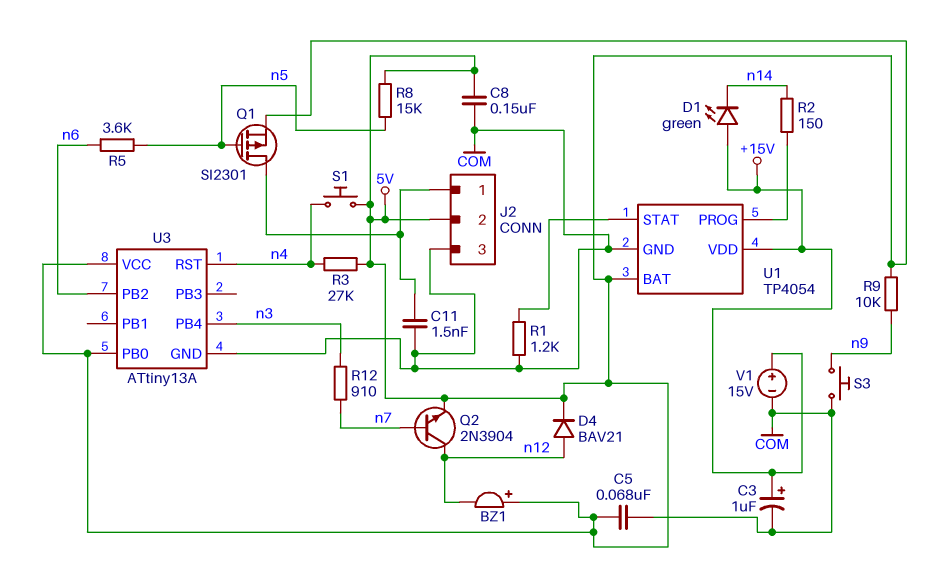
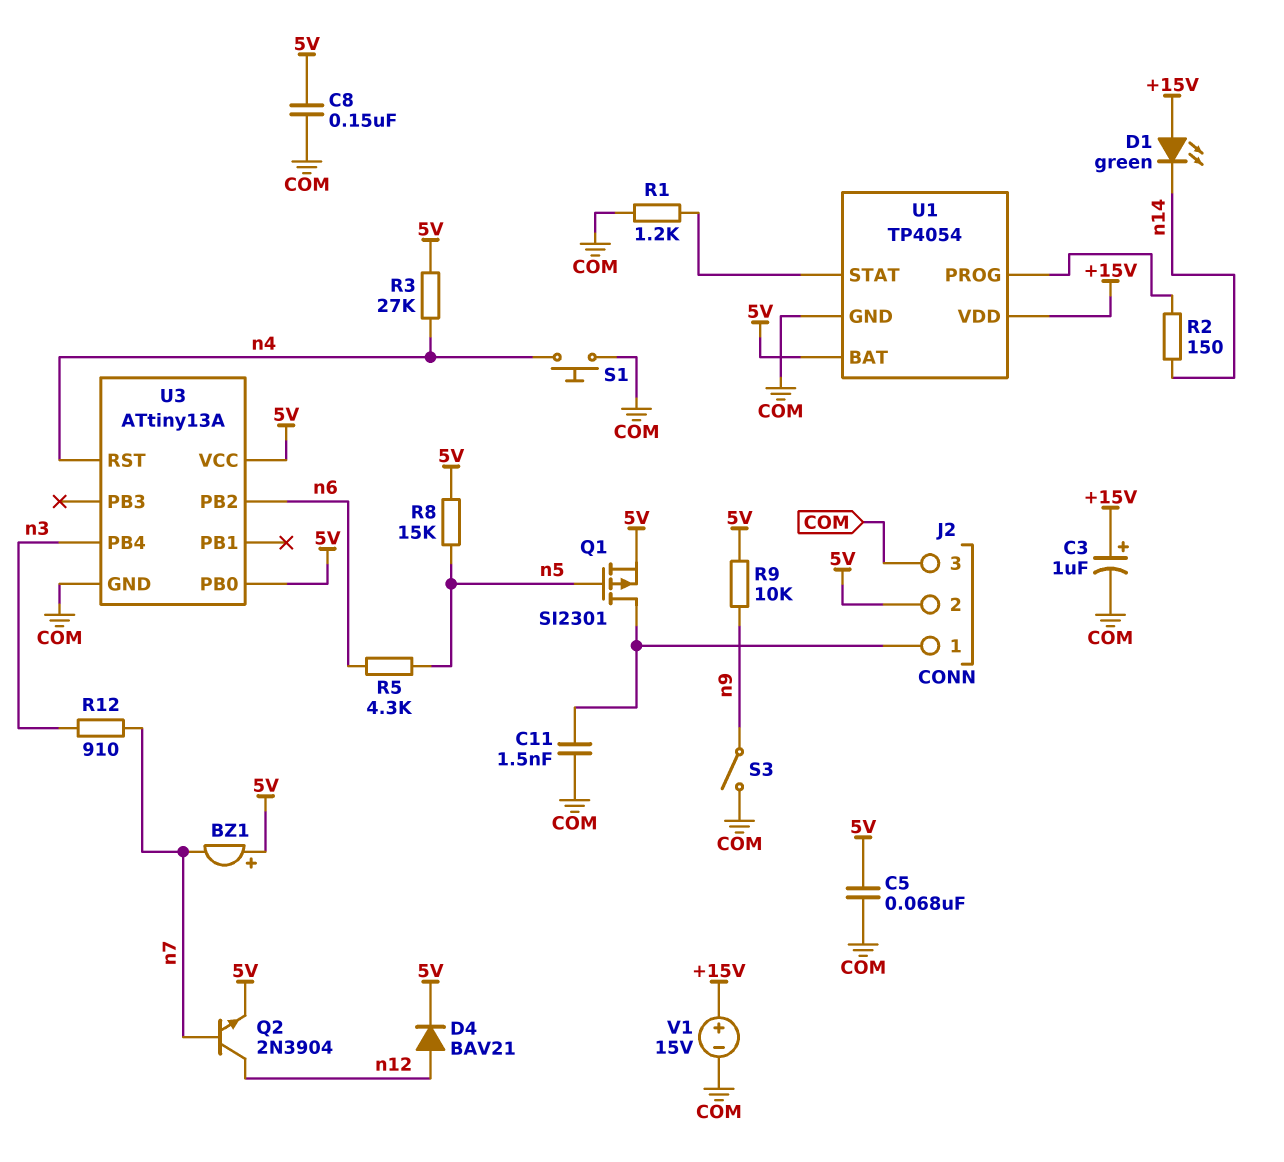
BZ1: buzzer (plus 5V, minus n12) -> buzzer (plus 5V, minus n7)
R5: 3.6k (n5, n6) -> 4.3k (n5, n6)
S1: button (5V, n4) -> button (COM, n4)
S3: button (COM, n9) -> switch (COM, n9)

